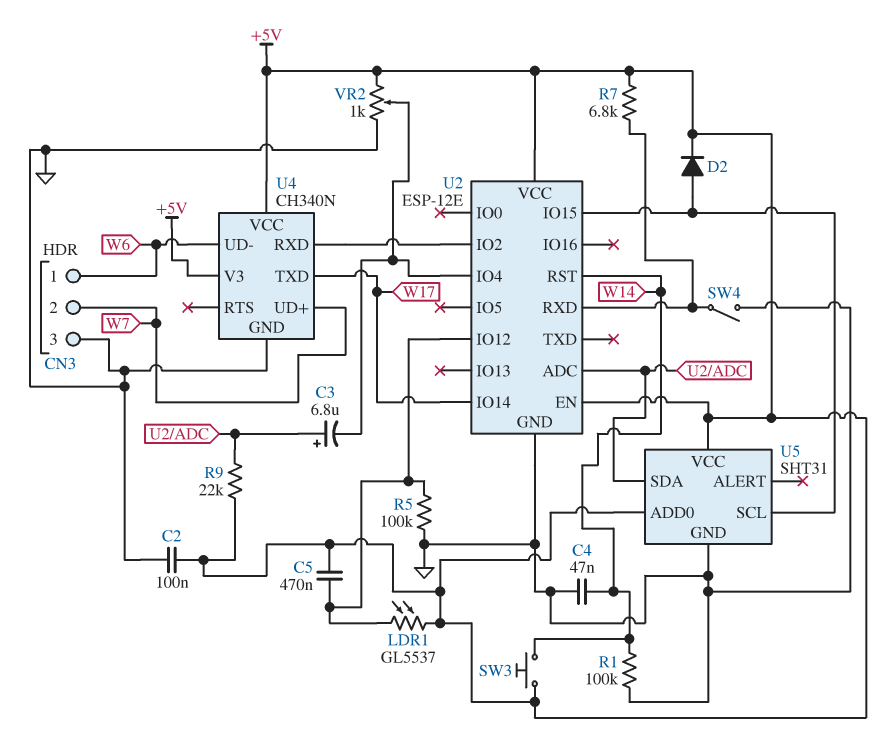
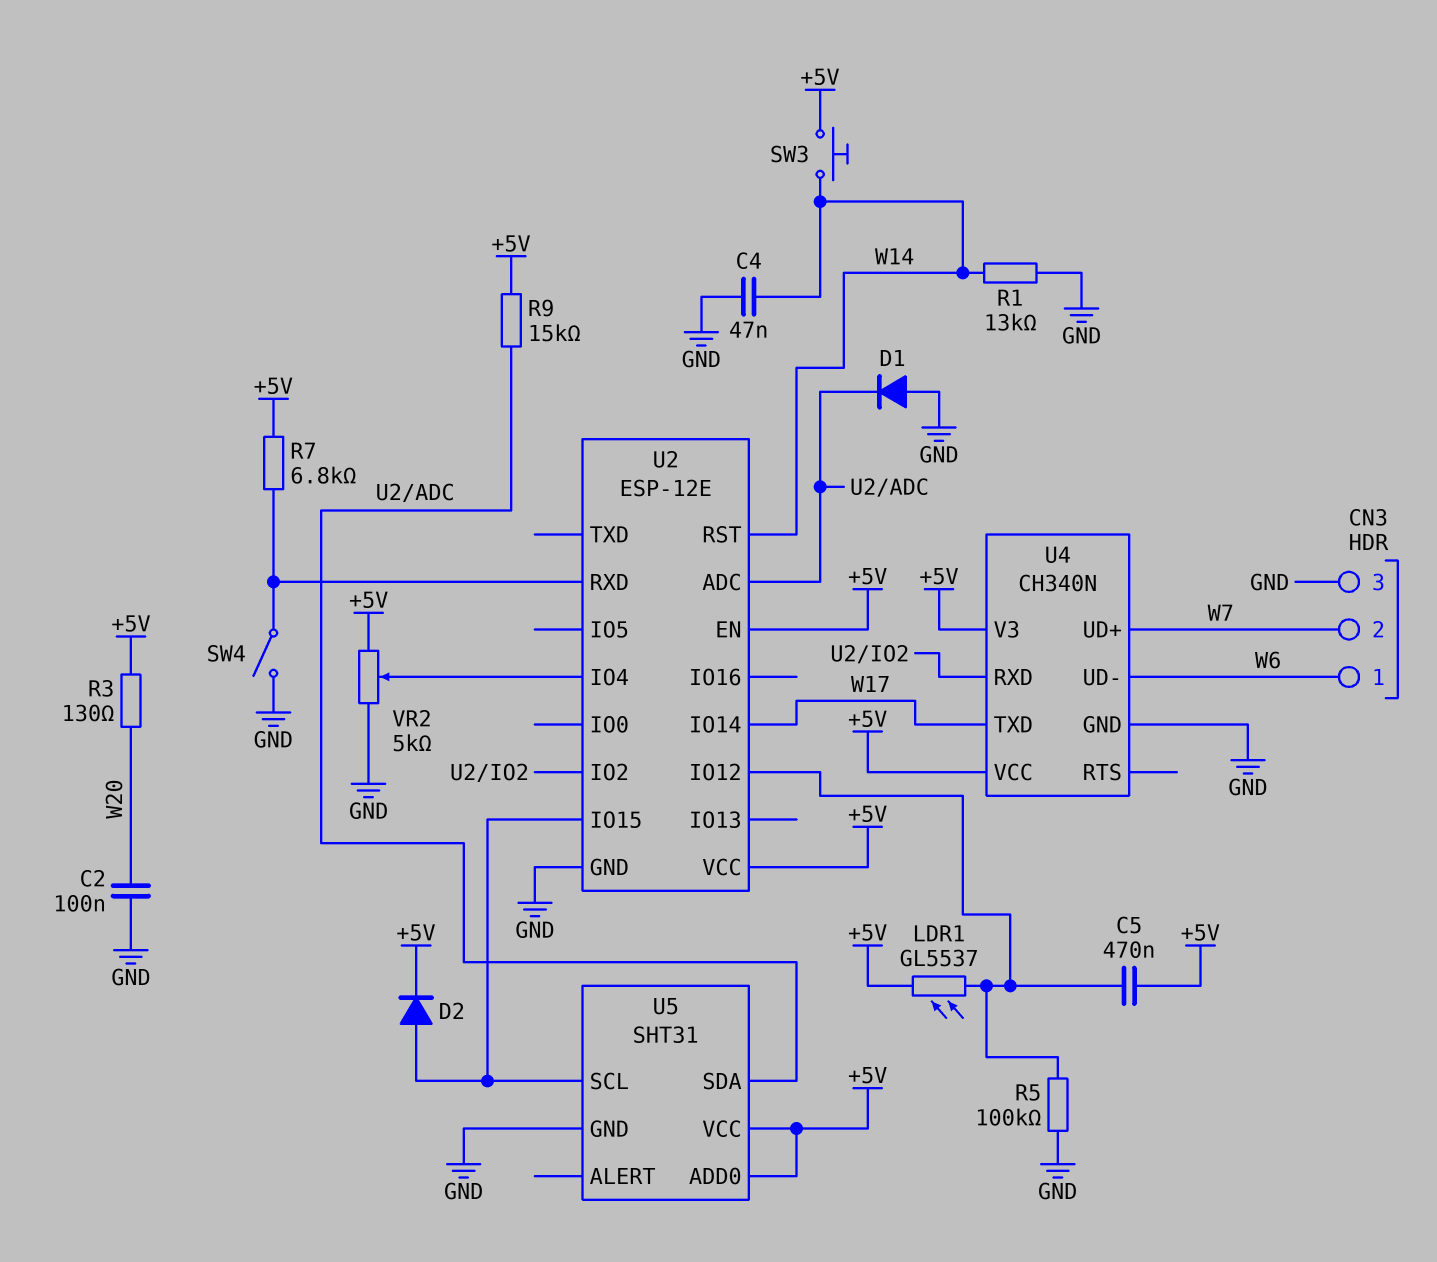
C2: 100nF (+5V, GND) -> 100nF (GND, W20)
C3: 6.8uF (plus U2/ADC, minus U2/IO4) -> none
D1: none -> diode (A GND, K U2/ADC)
R1: 100k (GND, W14) -> 13k (GND, W14)
R3: none -> 130 (+5V, W20)
R9: 22k (+5V, U2/ADC) -> 15k (+5V, U2/ADC)
VR2: 1k (+5V, GND, wiper U2/IO4) -> 5k (+5V, GND, wiper U2/IO4)

